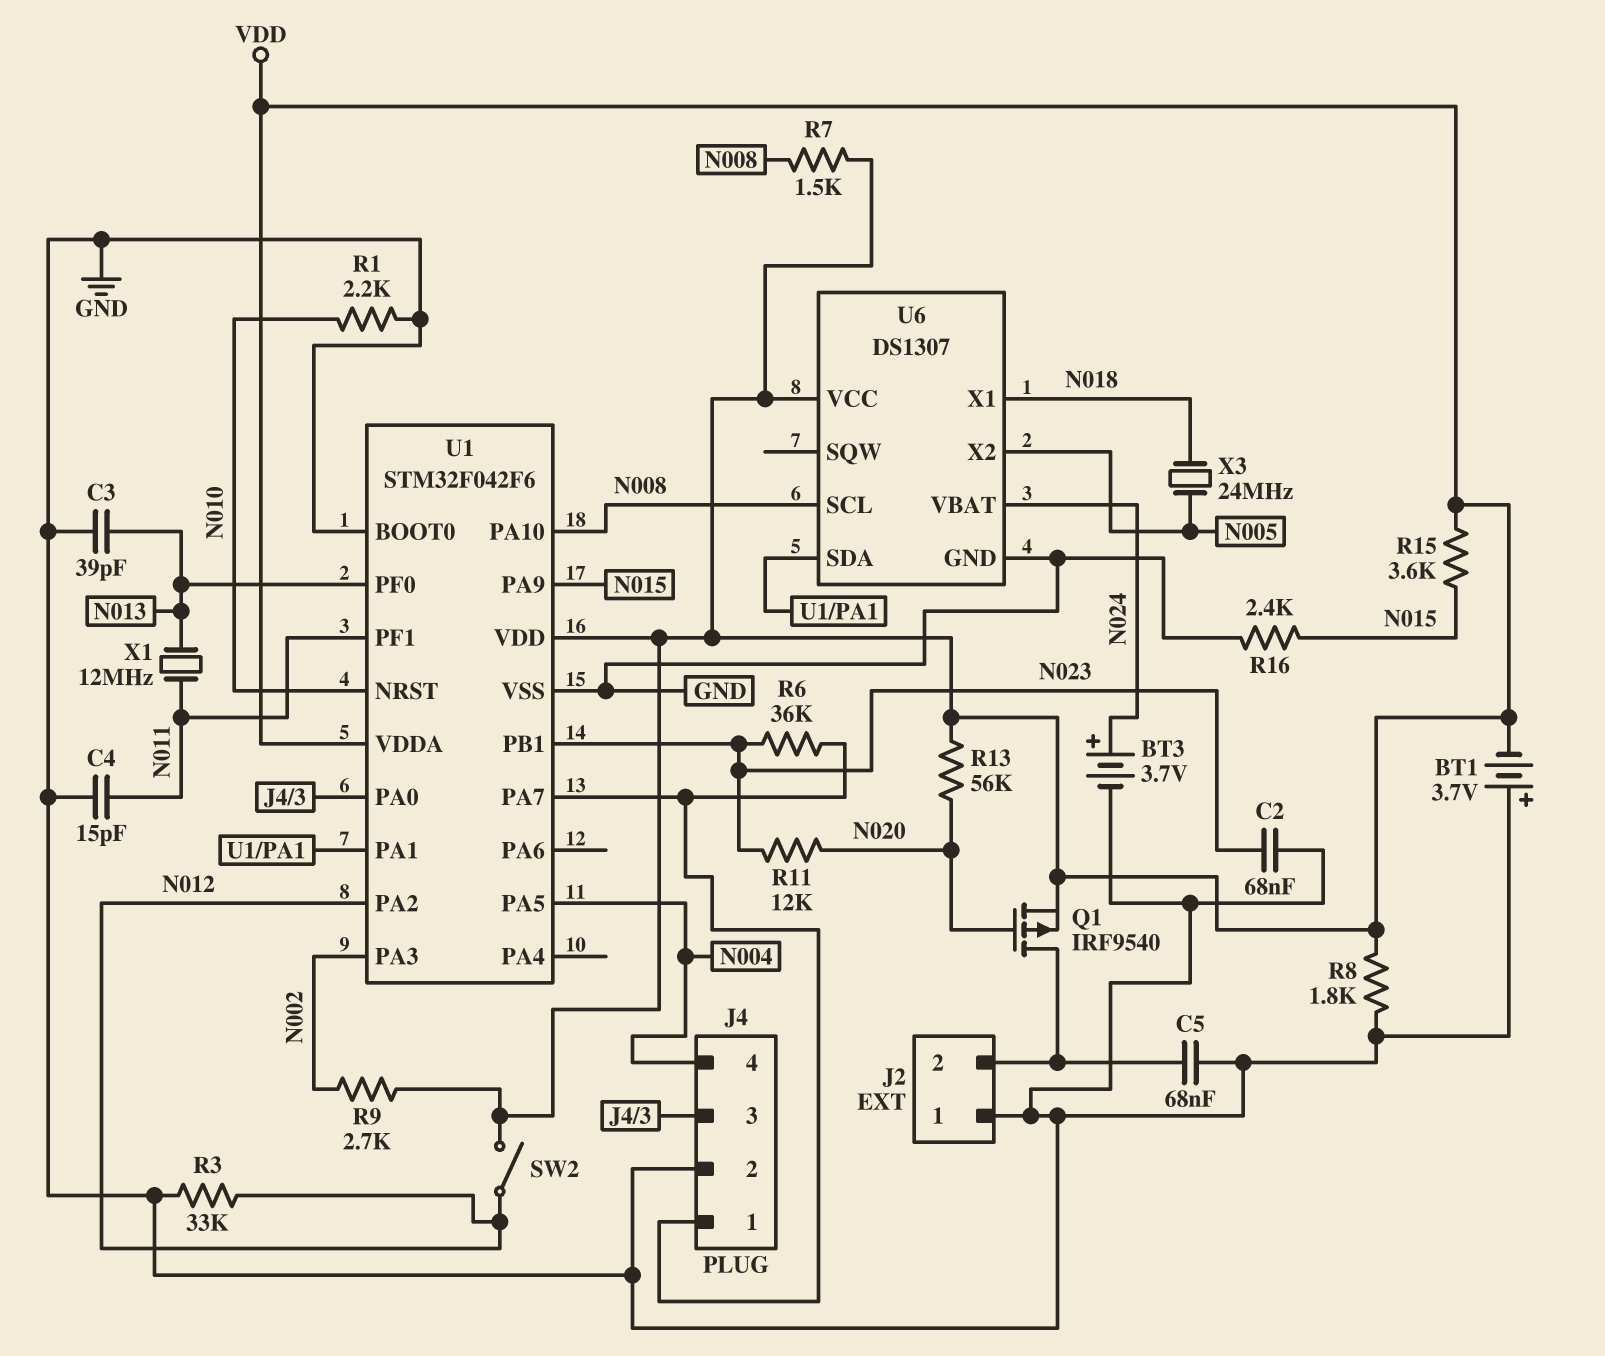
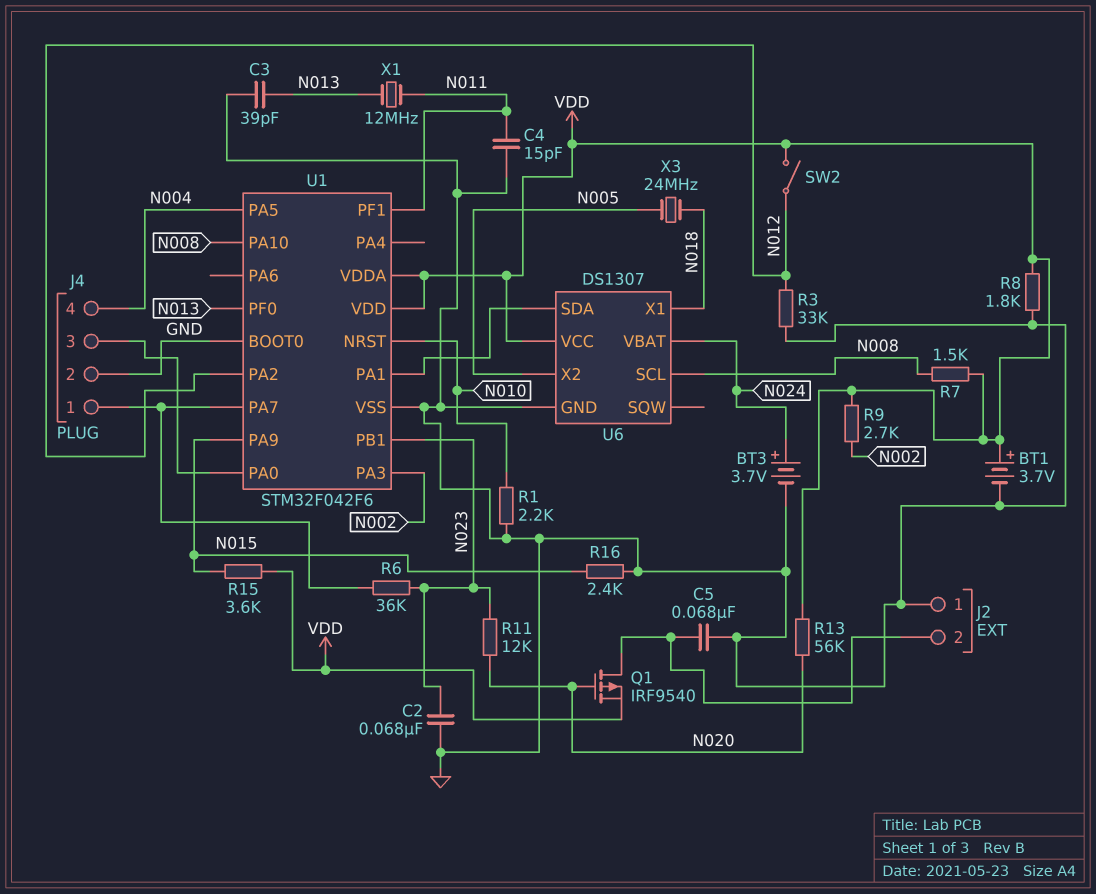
BT1: 3.7V (plus GND, minus VDD) -> 3.7V (plus VDD, minus GND)

